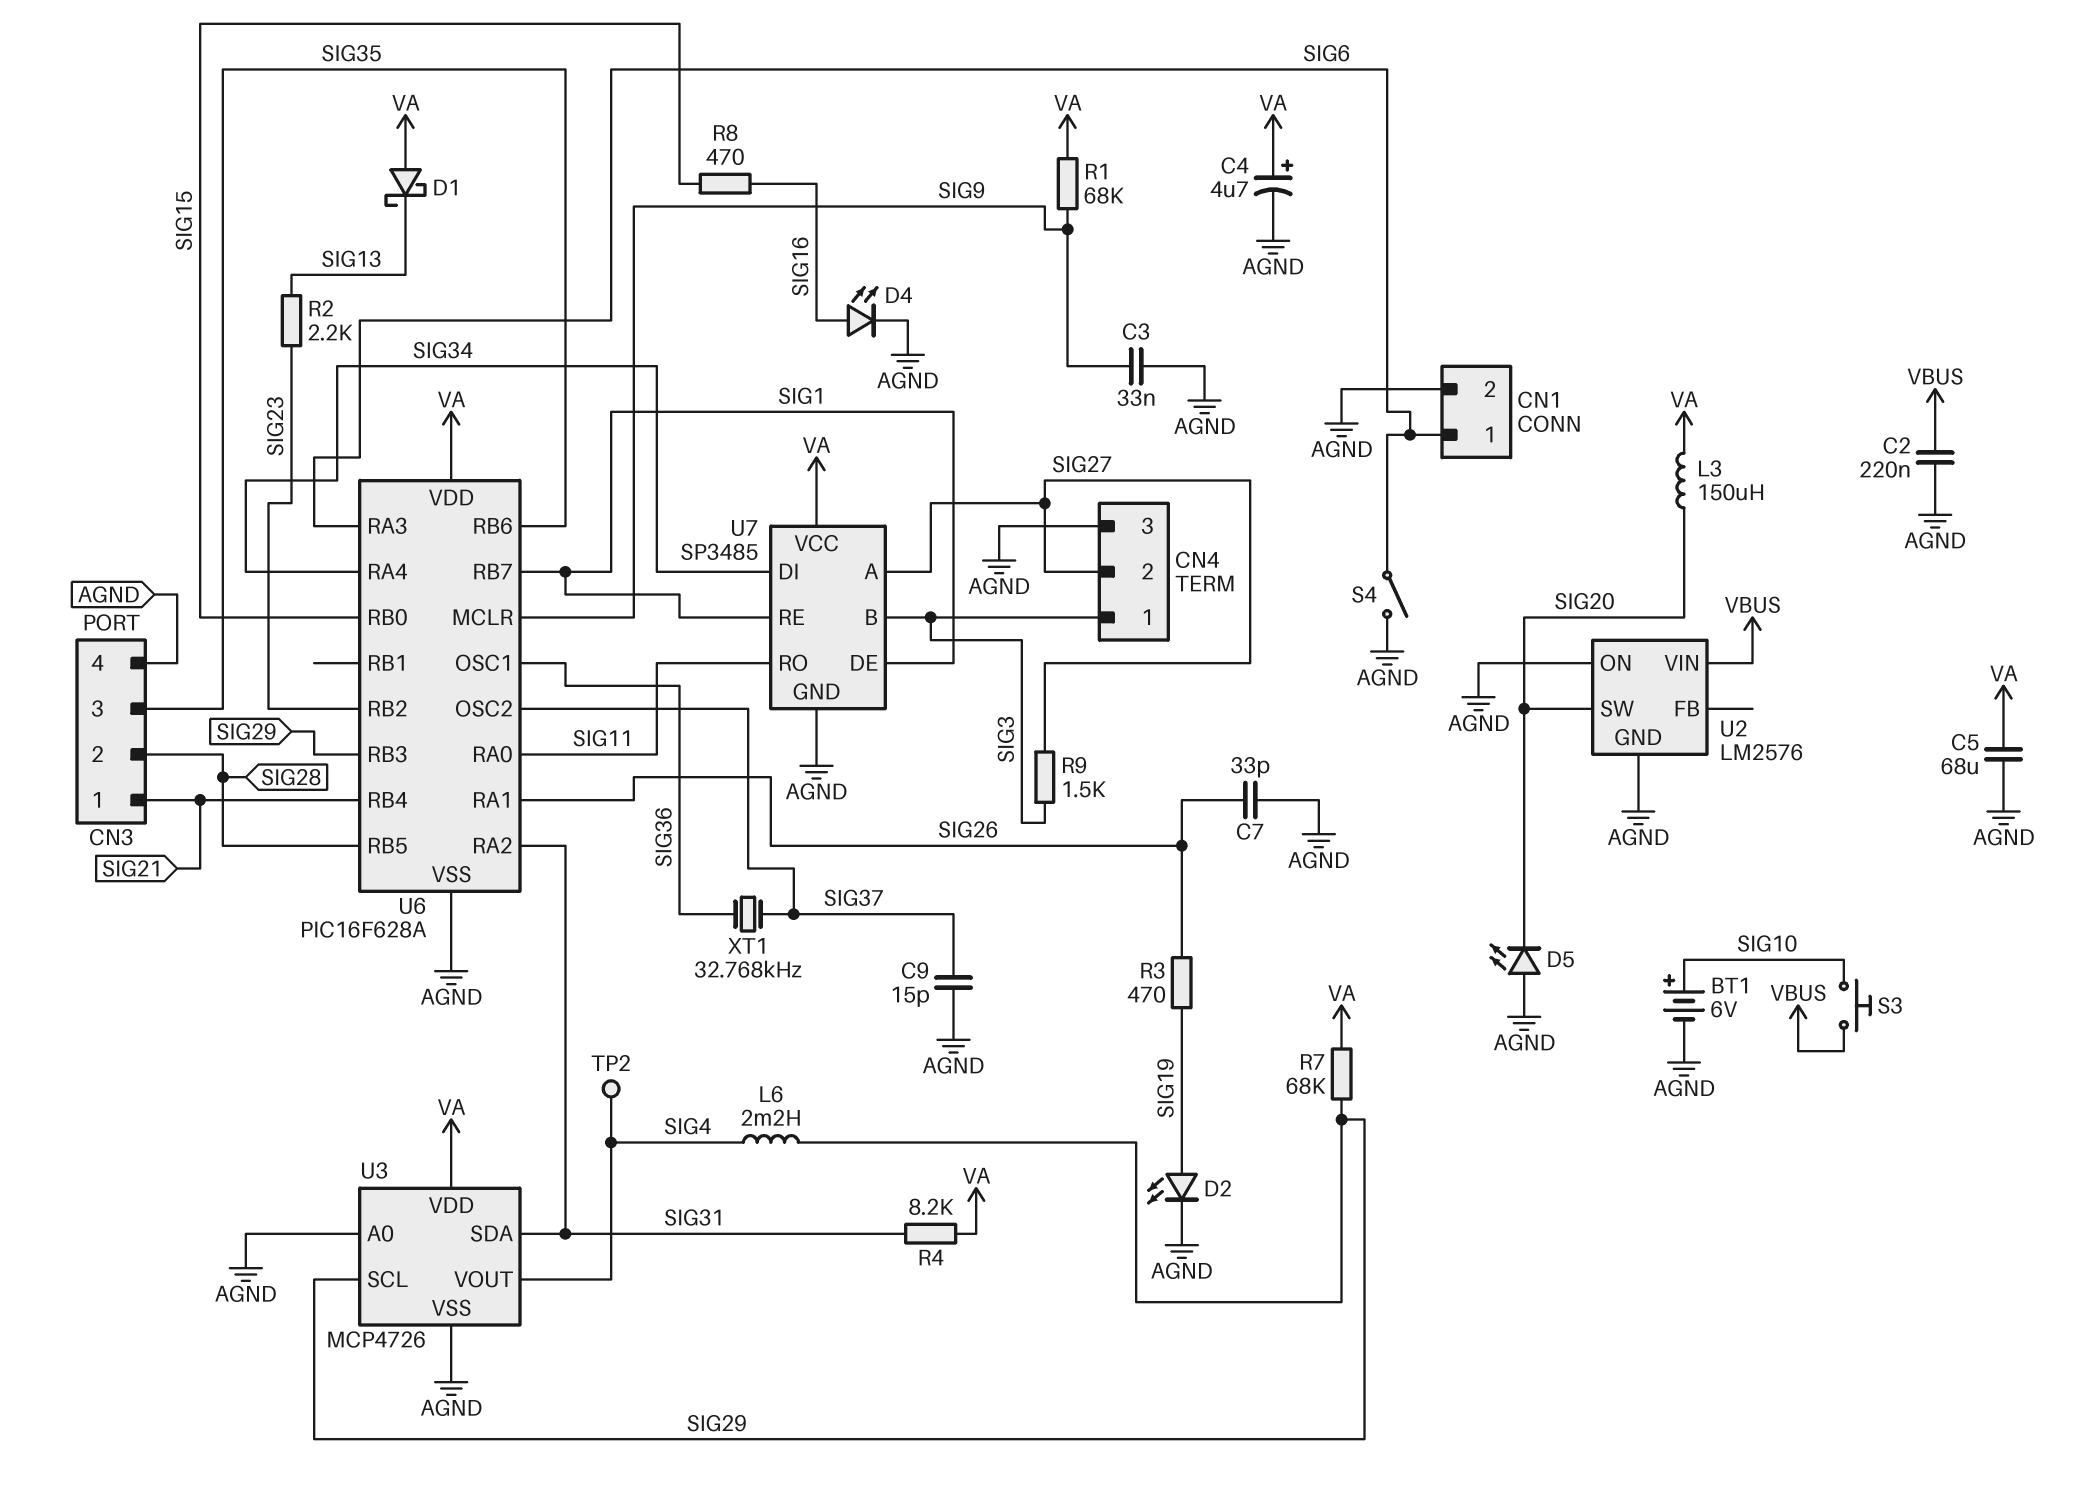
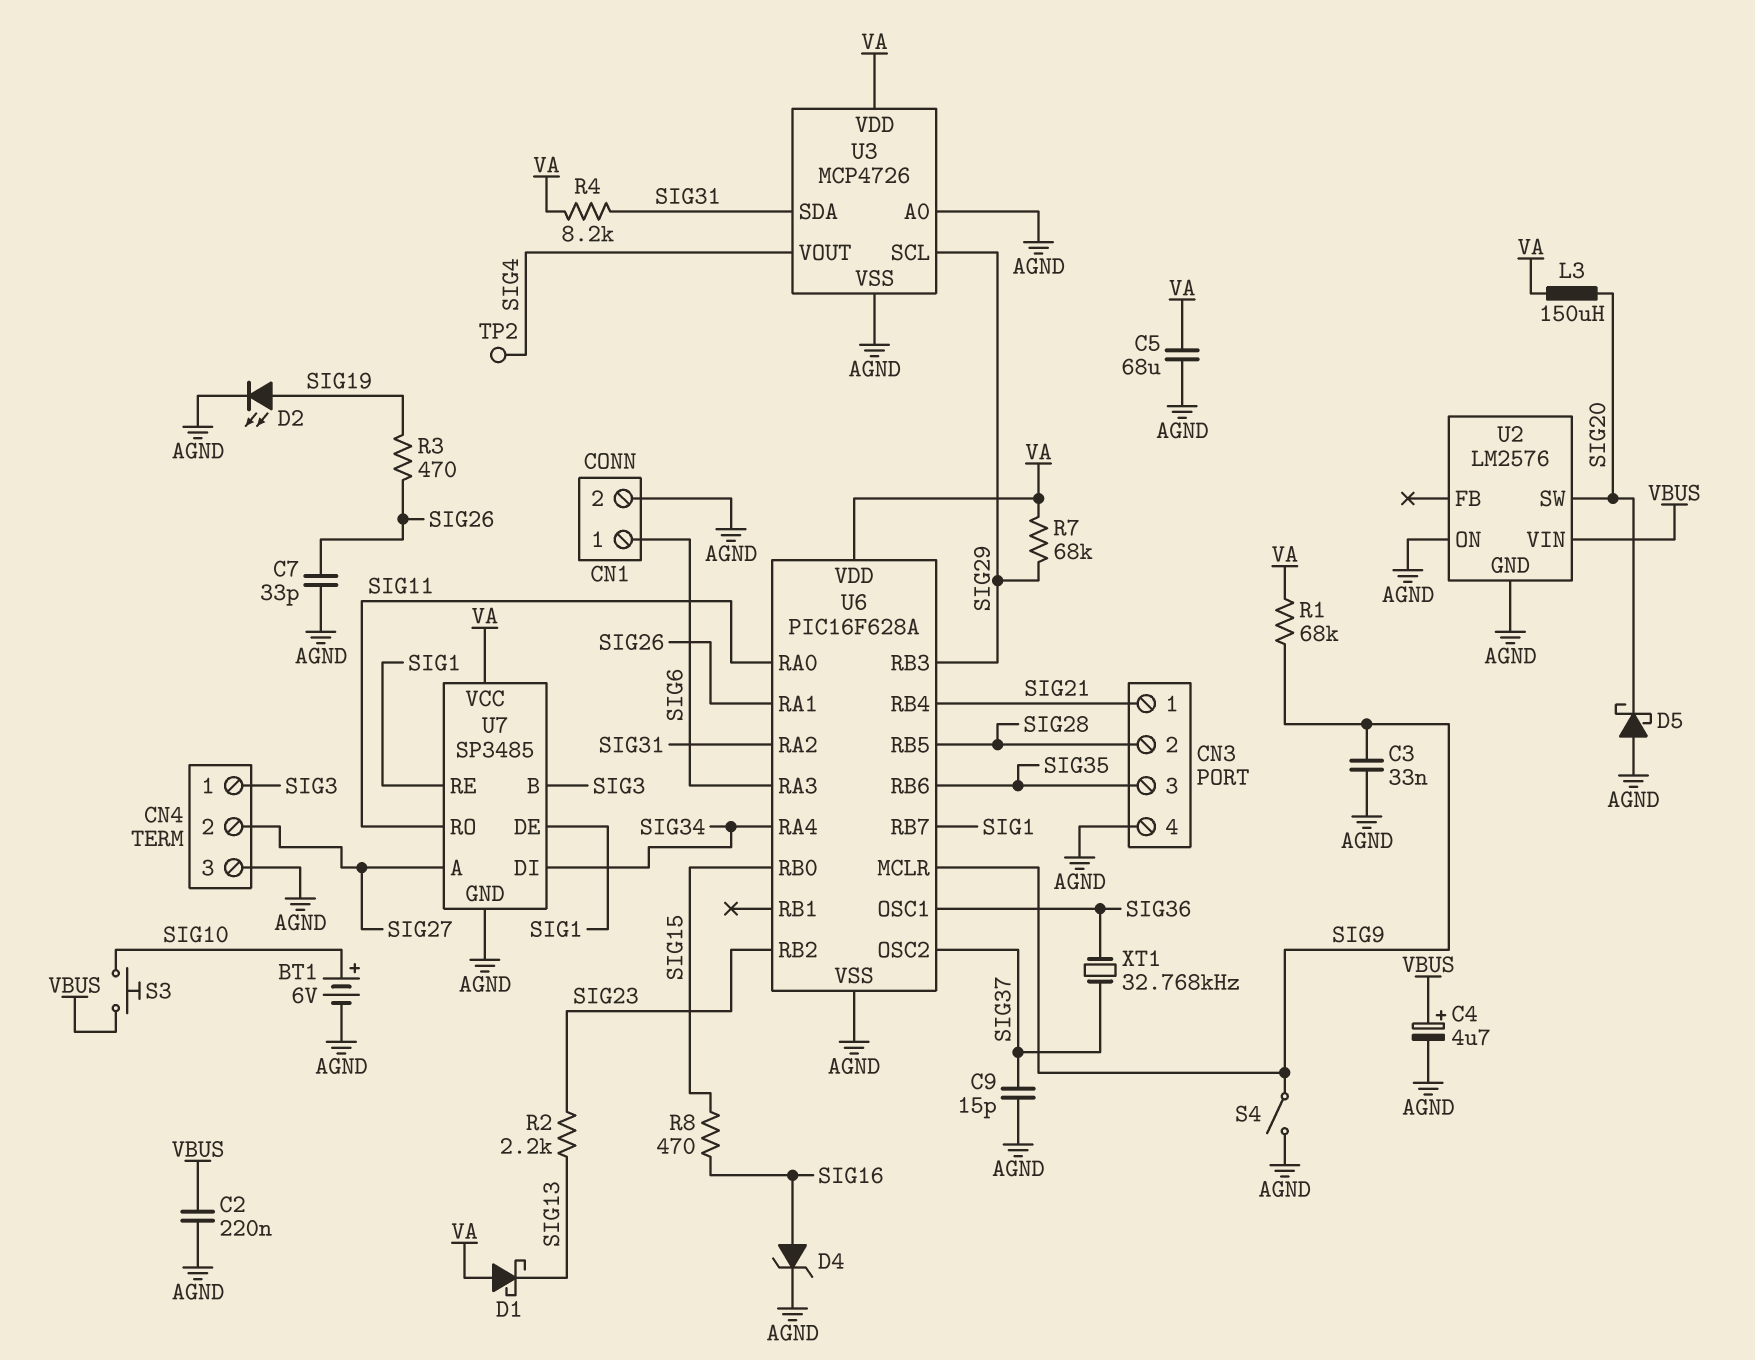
C4: 4.7uF (plus VA, minus AGND) -> 4.7uF (plus VBUS, minus AGND)
D4: LED (A SIG16, K AGND) -> zener (A SIG16, K AGND)
D5: LED (A AGND, K SIG20) -> schottky (A AGND, K SIG20)
L6: 2.2mH (SIG4, SIG29) -> none
R9: 1.5k (SIG3, SIG27) -> none
S4: switch (AGND, SIG6) -> switch (AGND, SIG9)

